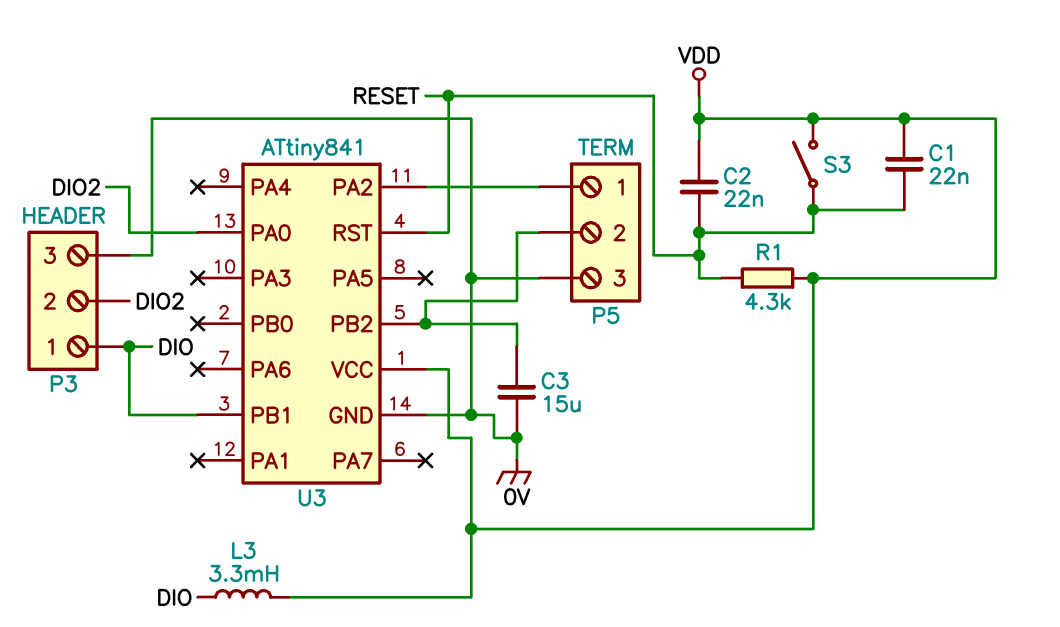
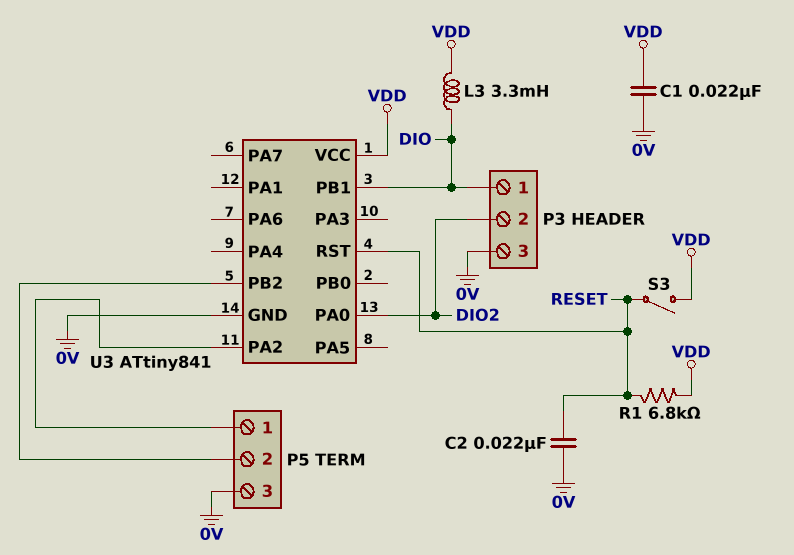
C1: 22nF (RESET, VDD) -> 22nF (0V, VDD)
C2: 22nF (RESET, VDD) -> 22nF (0V, RESET)
C3: 15uF (0V, P5/2) -> none
R1: 4.3k (RESET, VDD) -> 6.8k (RESET, VDD)

